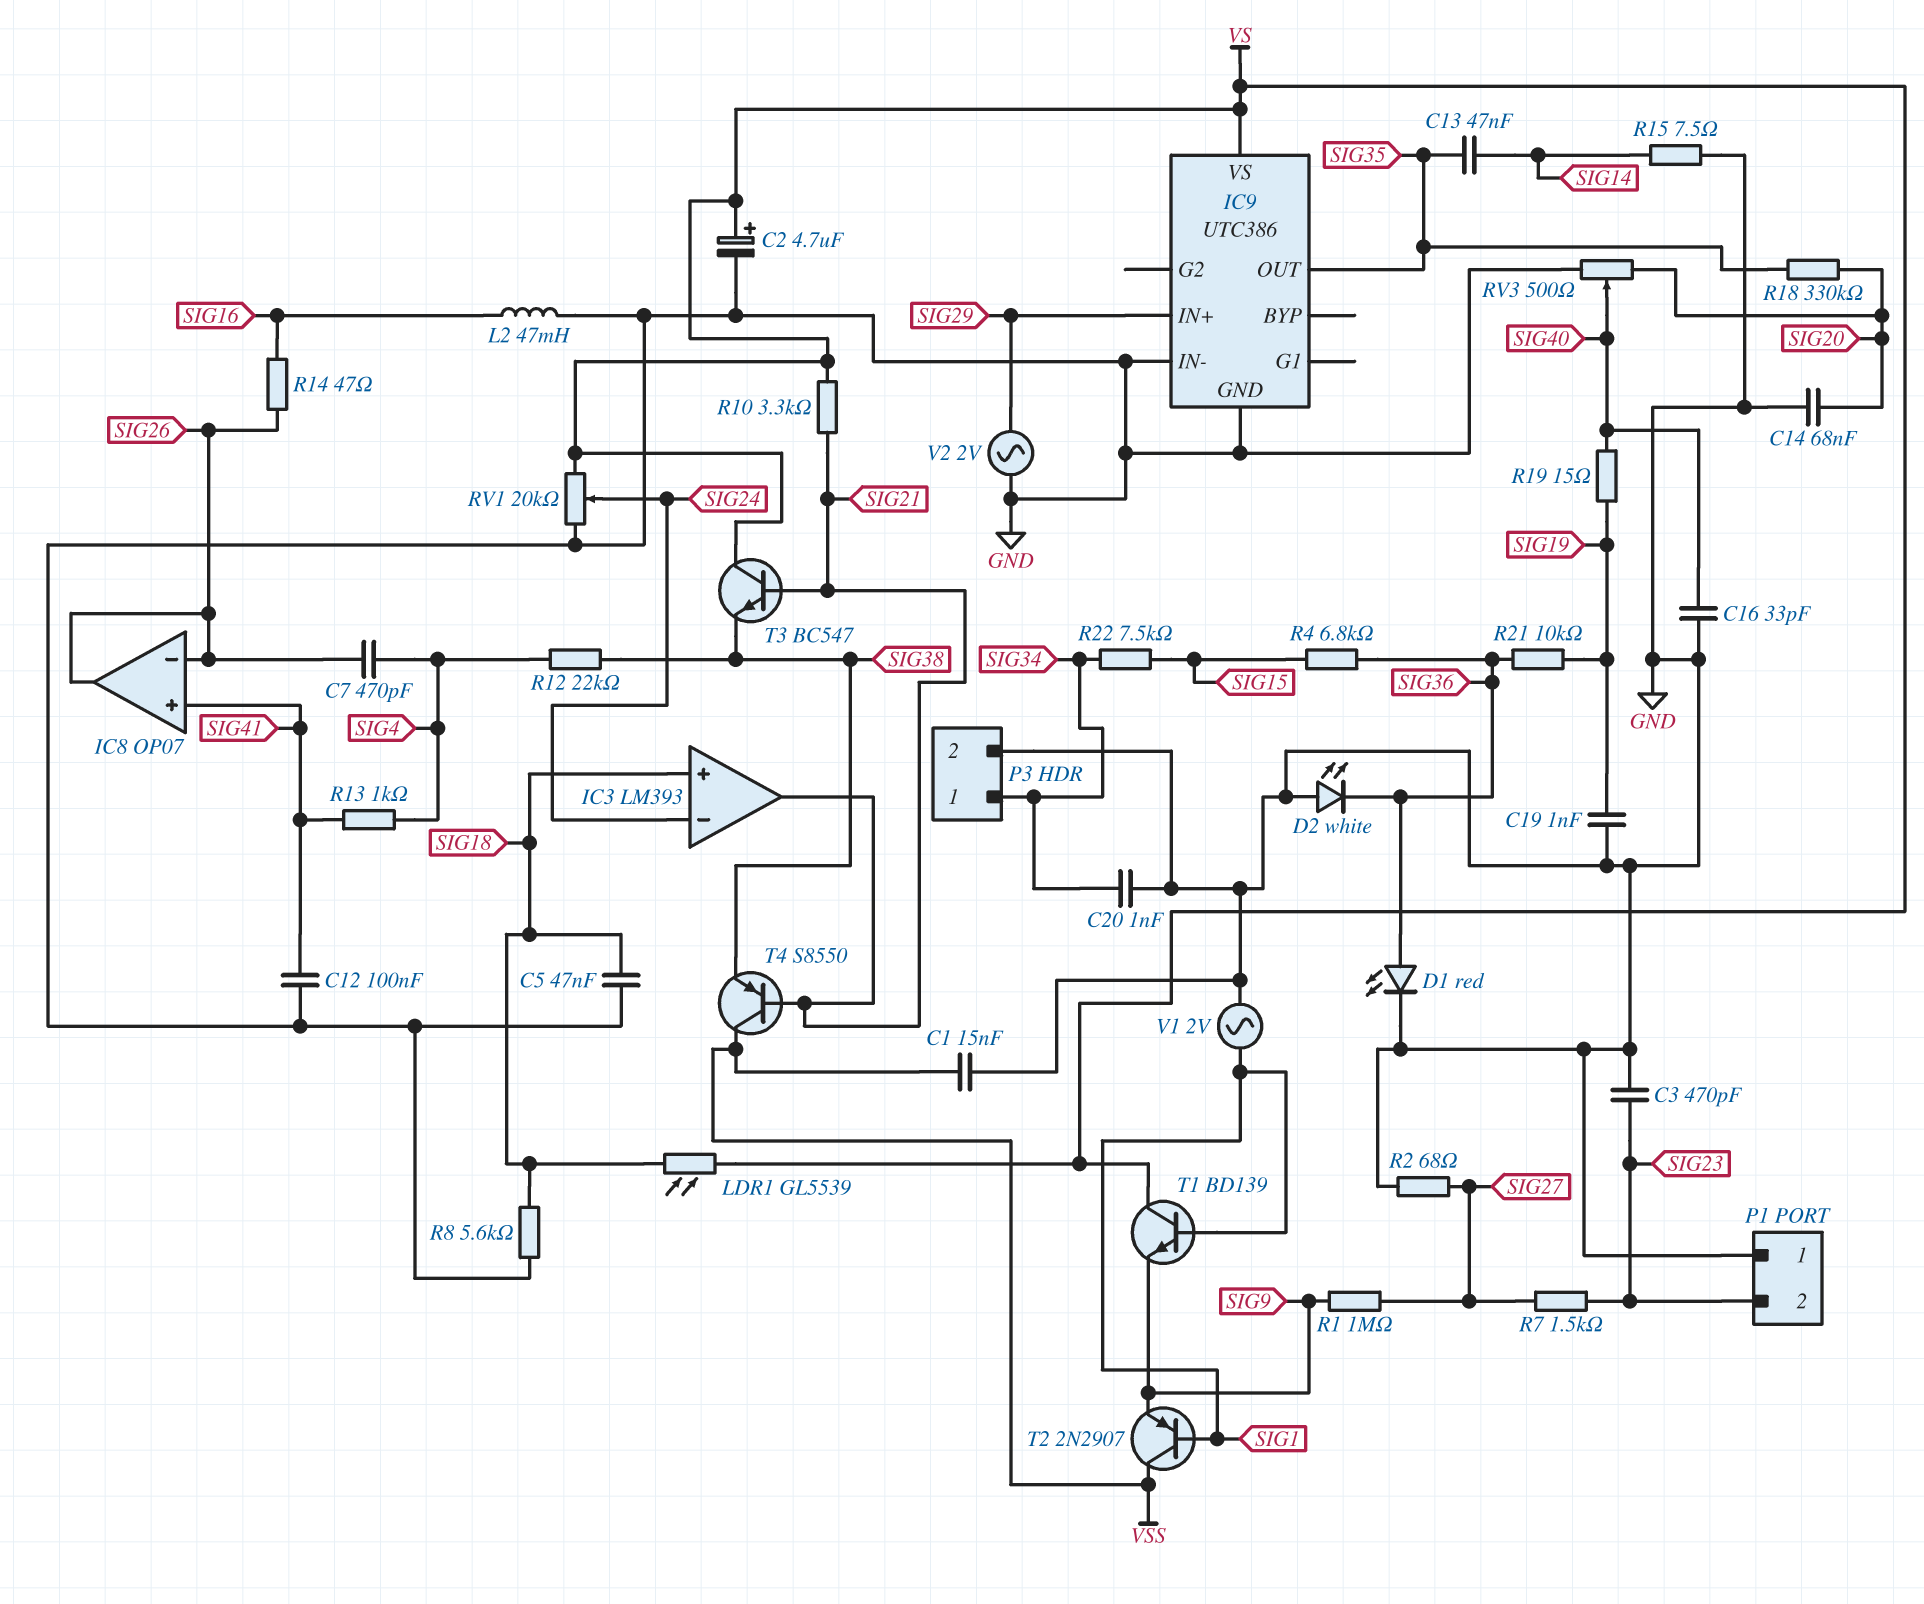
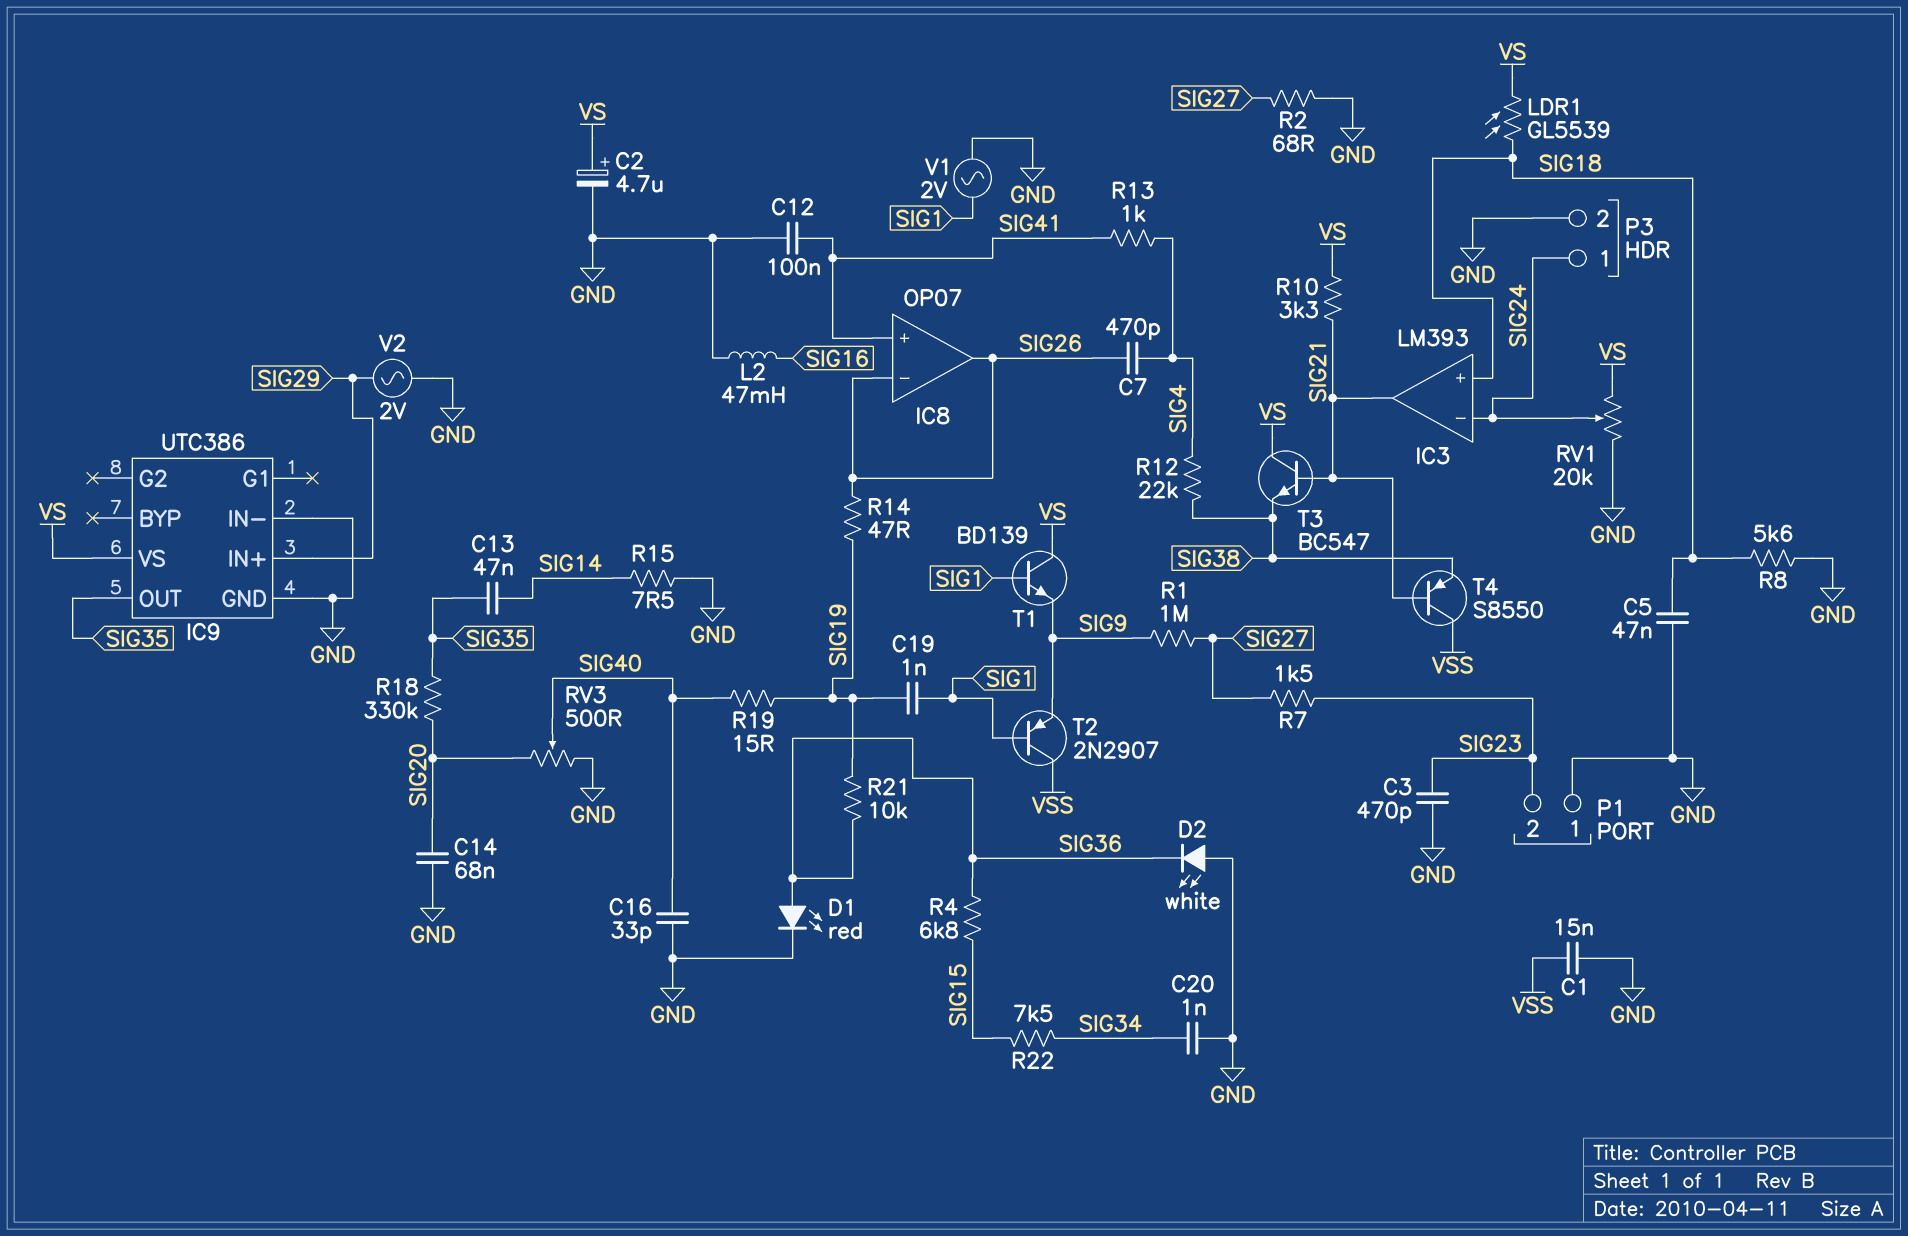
C19: 1nF (GND, SIG19) -> 1nF (SIG1, SIG19)
P3 pin 1: SIG34 -> SIG24
R14: 47 (SIG16, SIG26) -> 47 (SIG19, SIG26)

